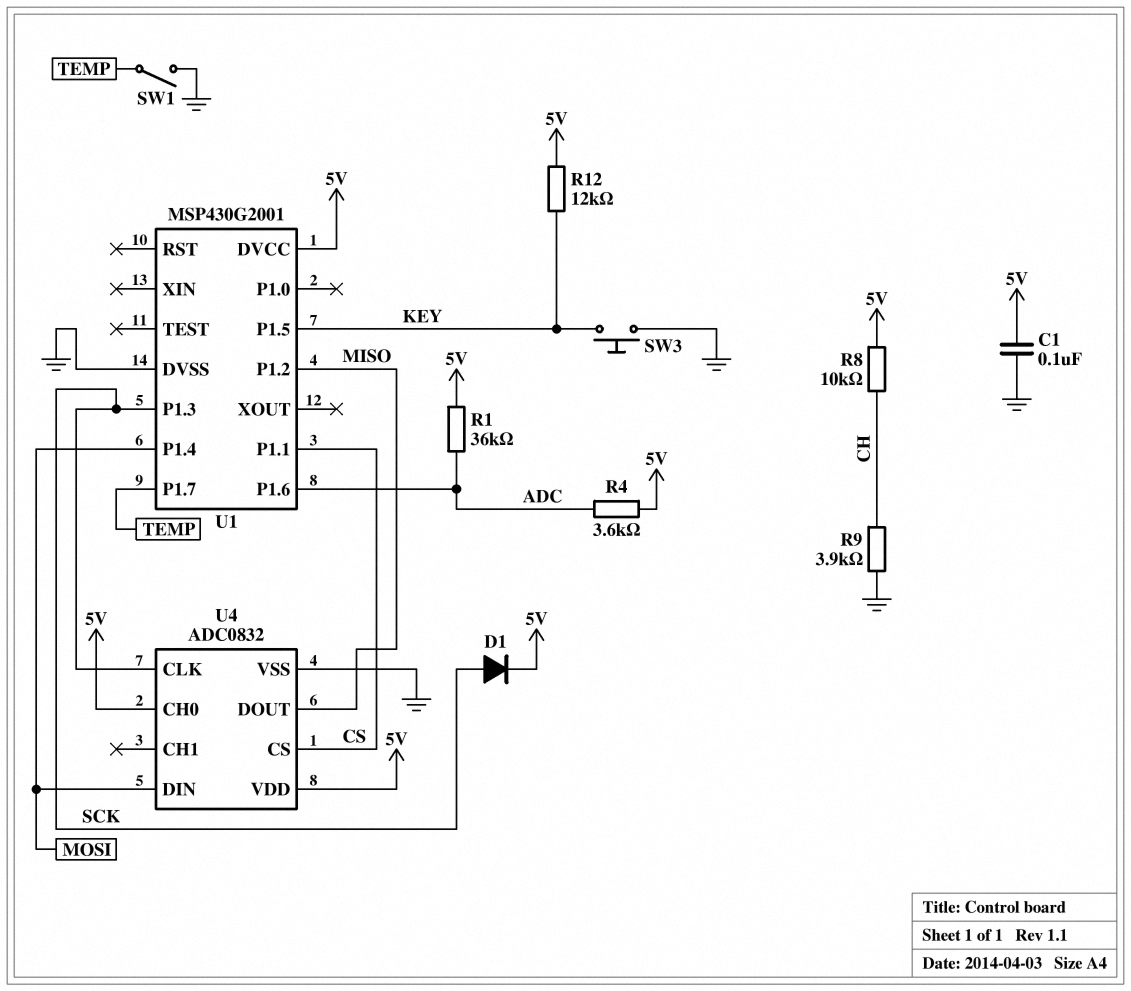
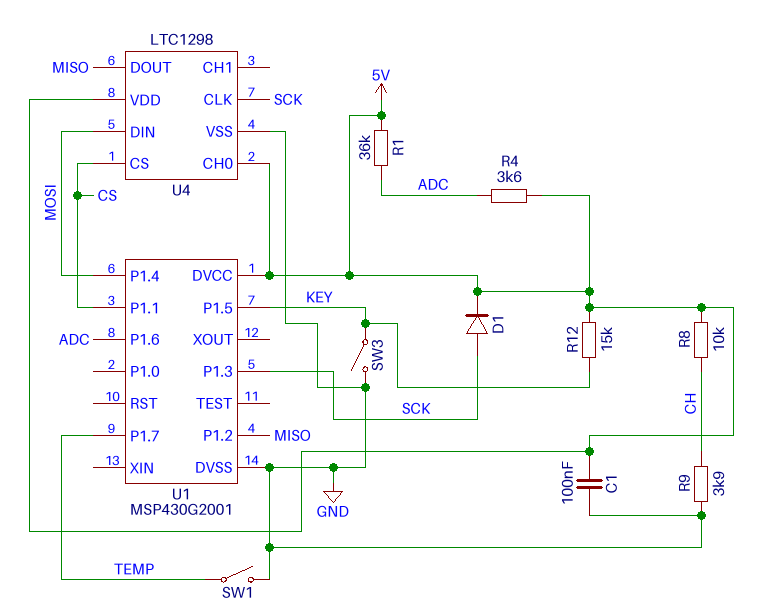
R12: 12k (5V, KEY) -> 15k (5V, KEY)
SW3: button (GND, KEY) -> switch (GND, KEY)
U4: ADC0832 -> LTC1298

